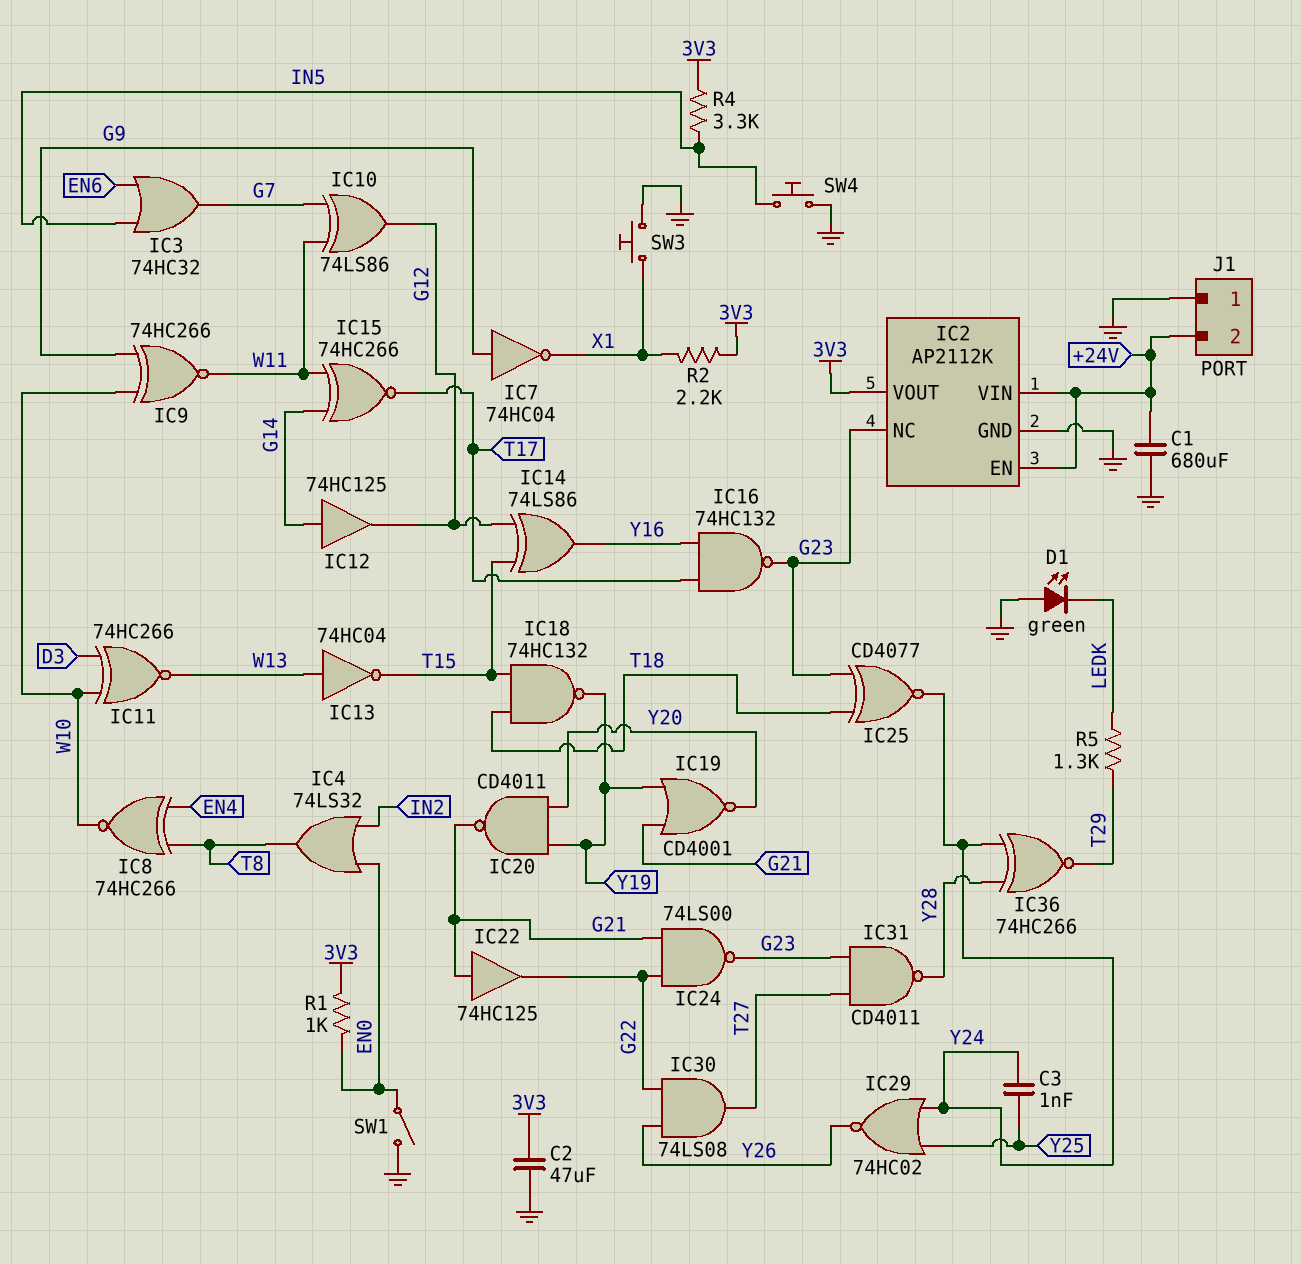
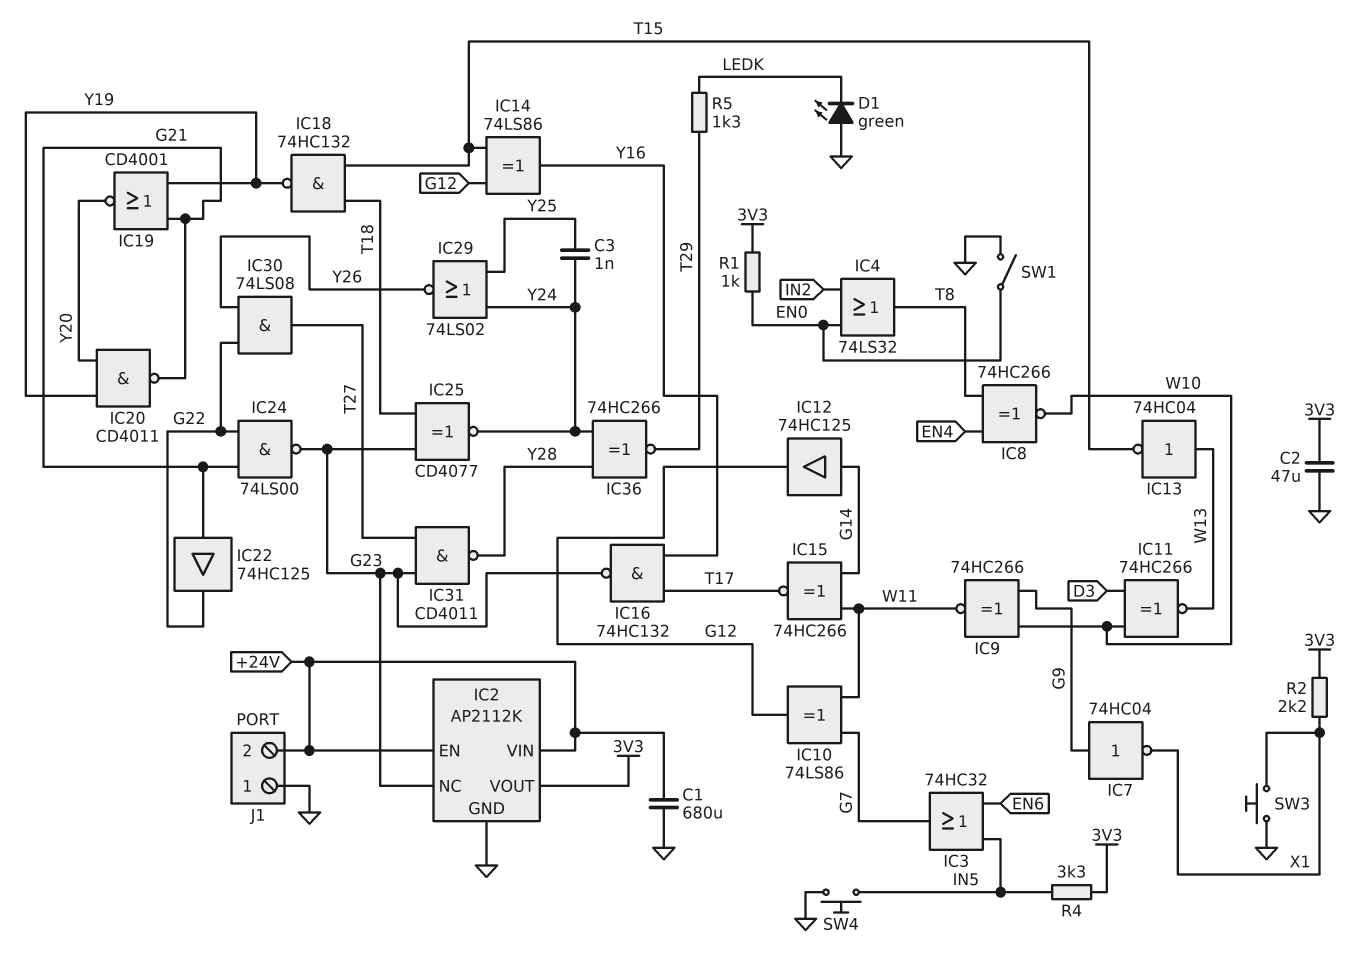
IC29: NOR 74HC02 (in Y24, in Y25, out Y26) -> NOR 74LS02 (in Y24, in Y25, out Y26)

